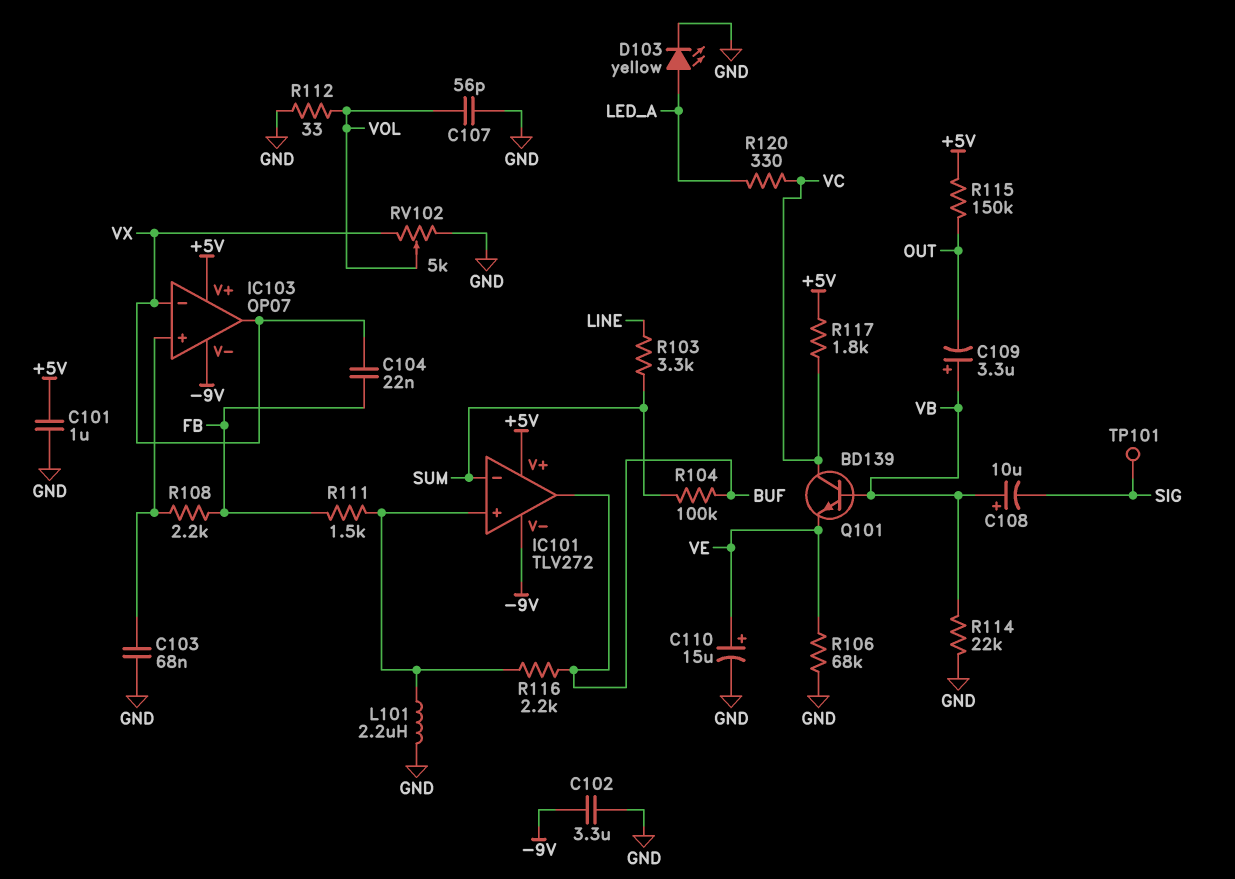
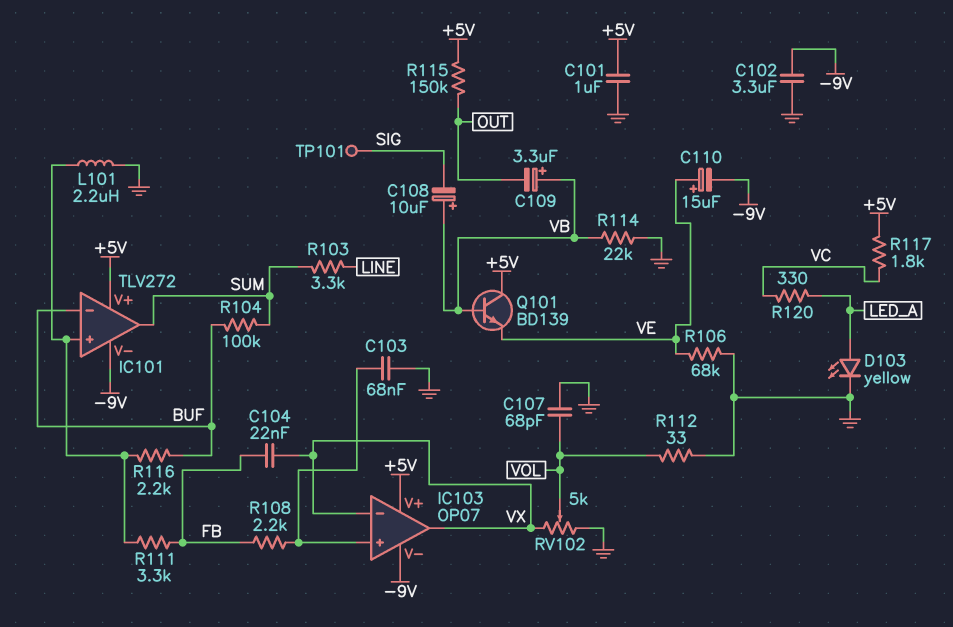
C107: 56pF (GND, VOL) -> 68pF (GND, VOL)
C110: 15uF (plus VE, minus GND) -> 15uF (plus VE, minus -9V)
IC101 pin in-: SUM -> BUF
IC101 pin out: BUF -> SUM
Q101: NPN BD139 (B VB, C VC, E VE) -> NPN BD139 (B VB, C +5V, E VE)
R111: 1.5k (FB, IC101/in+) -> 3.3k (FB, IC101/in+)

